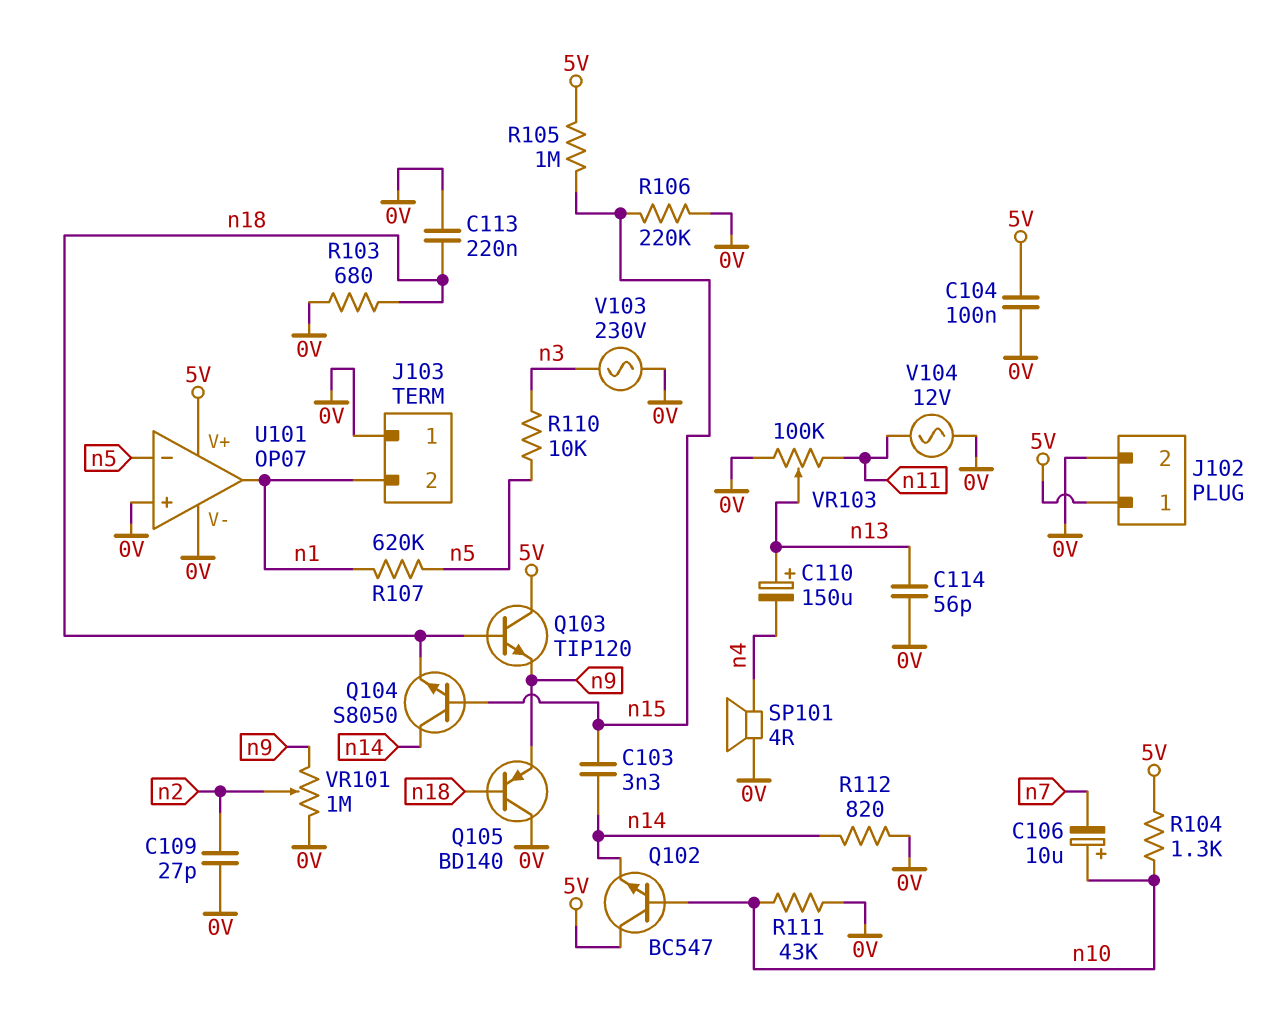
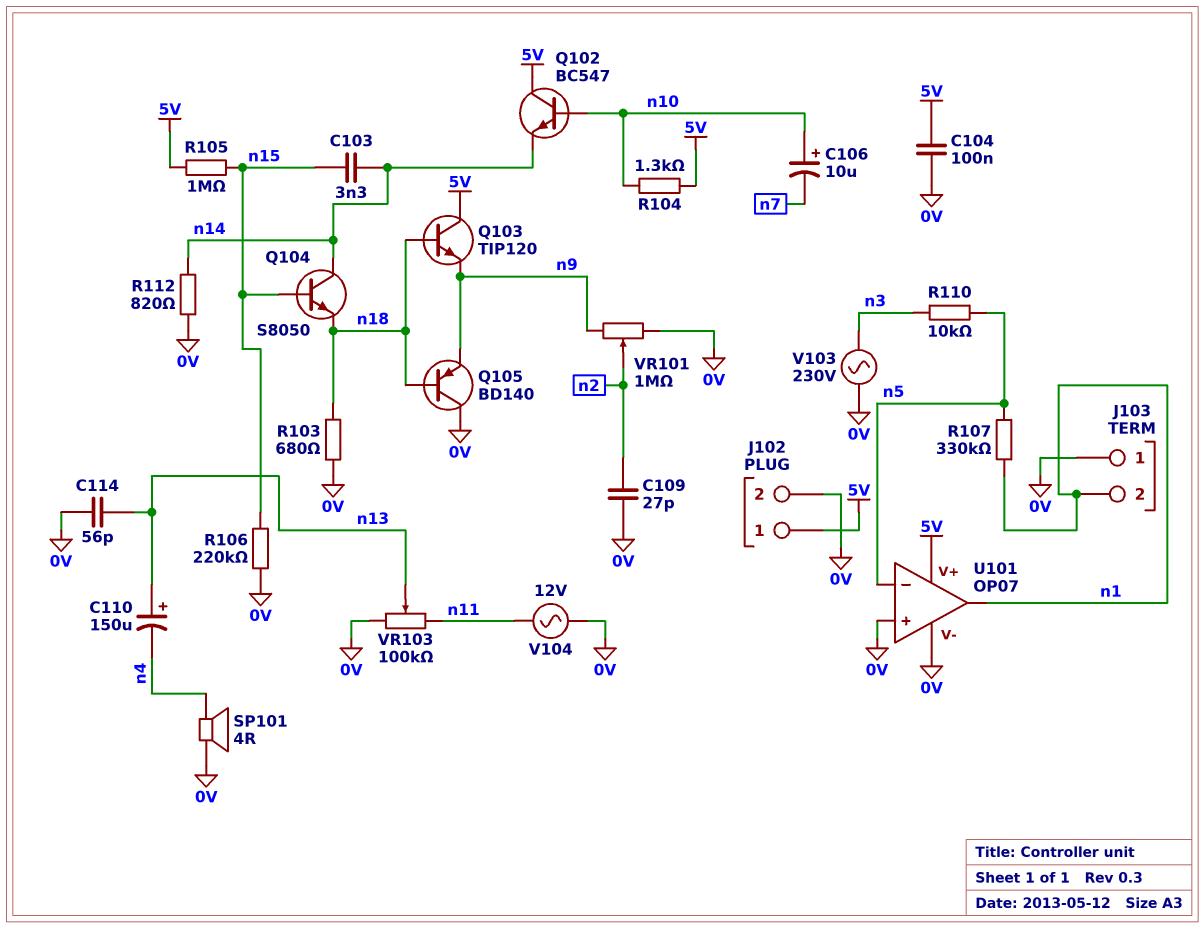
C113: 220nF (0V, n18) -> none
R107: 620k (n1, n5) -> 330k (n1, n5)
R111: 43k (0V, n10) -> none

